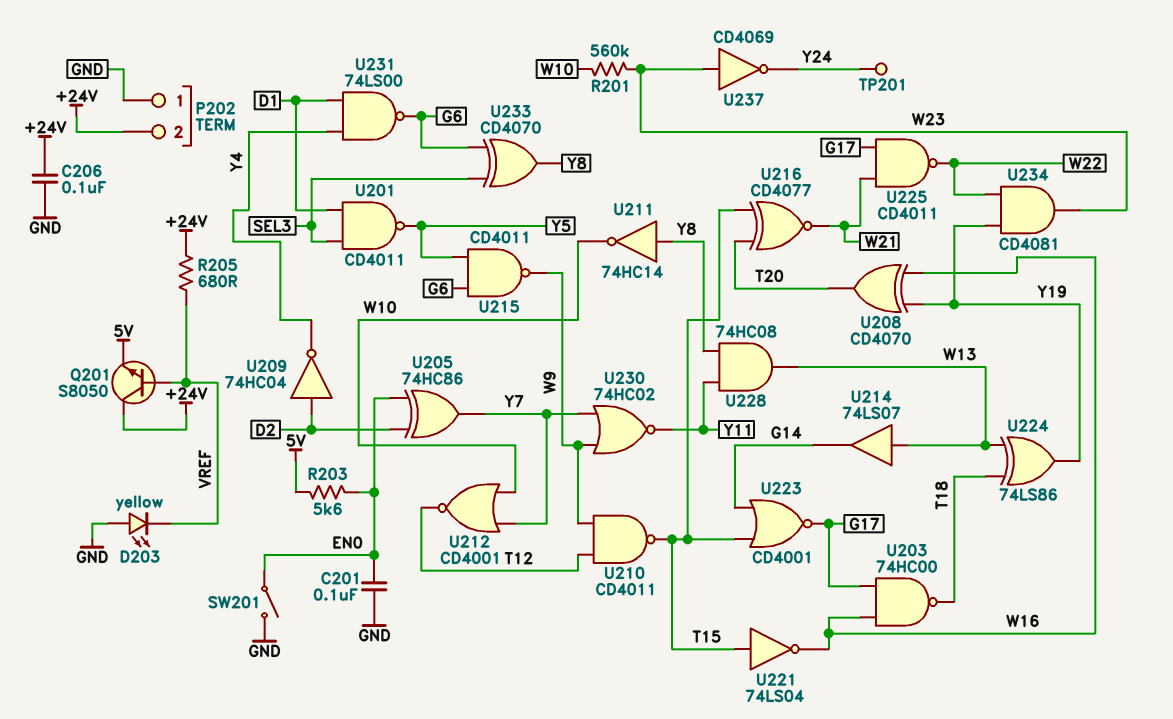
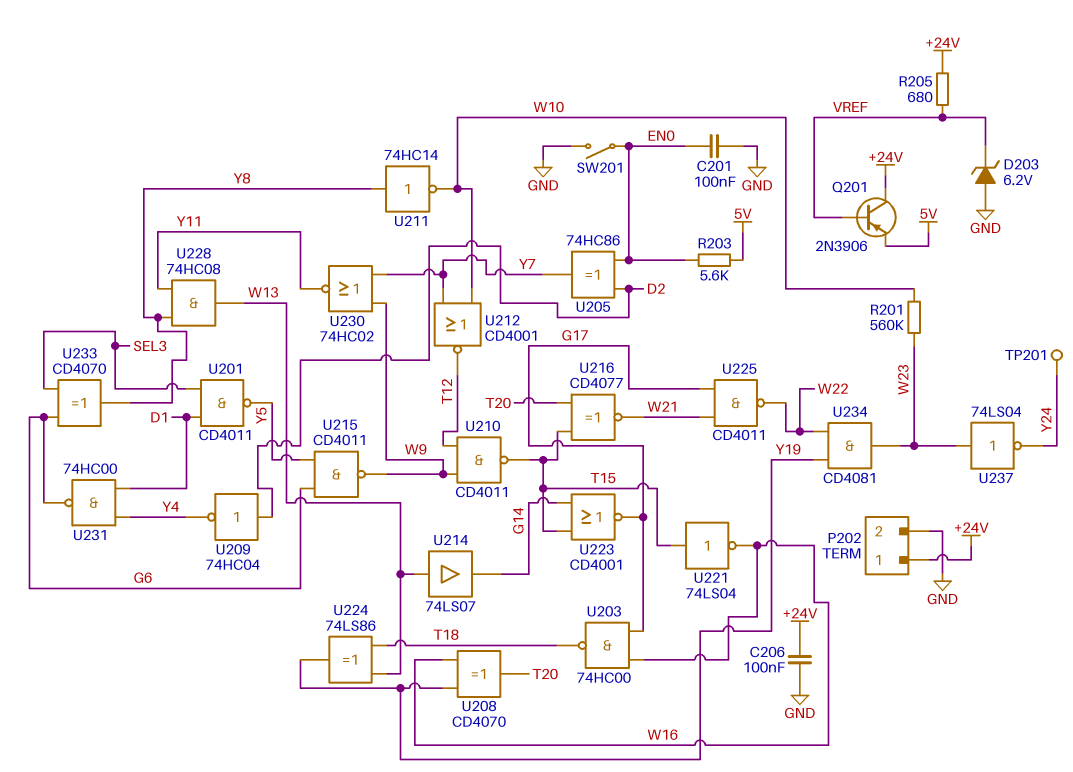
D203: LED yellow (A GND, K VREF) -> zener 6.2V (A GND, K VREF)
P202 pin 1: GND -> +24V
P202 pin 2: +24V -> GND
Q201: NPN S8050 (B VREF, C +24V, E 5V) -> PNP 2N3906 (B VREF, C +24V, E 5V)
U231: NAND 74LS00 (in D1, in Y4, out G6) -> NAND 74HC00 (in D1, in Y4, out G6)
U237: NOT CD4069 (in W23, out Y24) -> NOT 74LS04 (in W23, out Y24)

